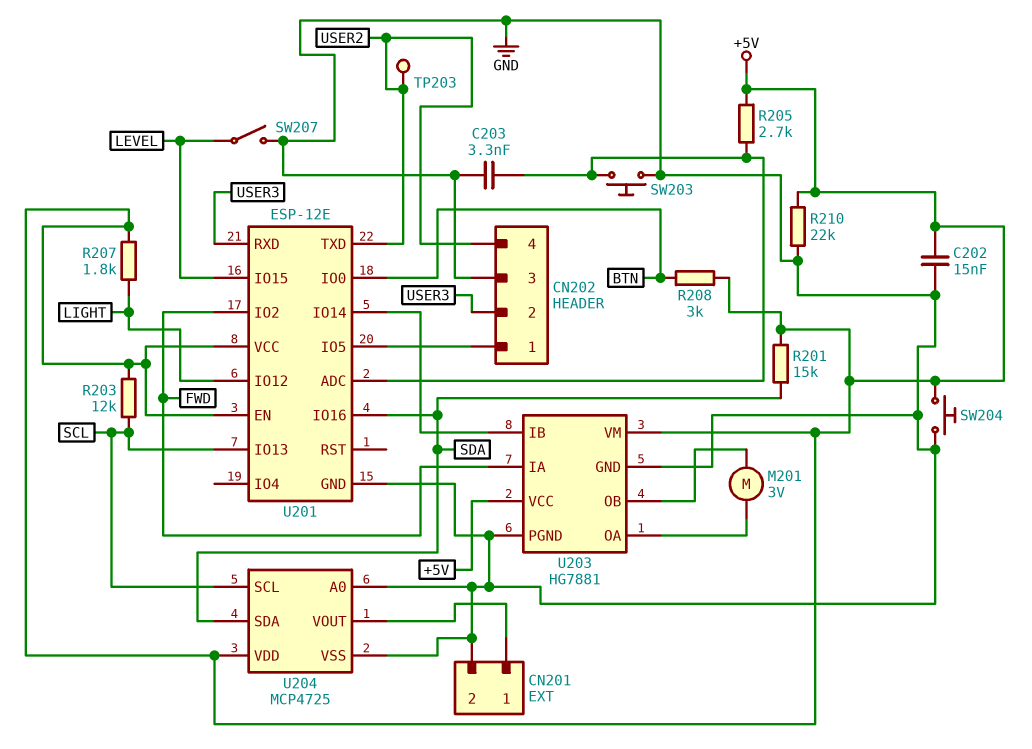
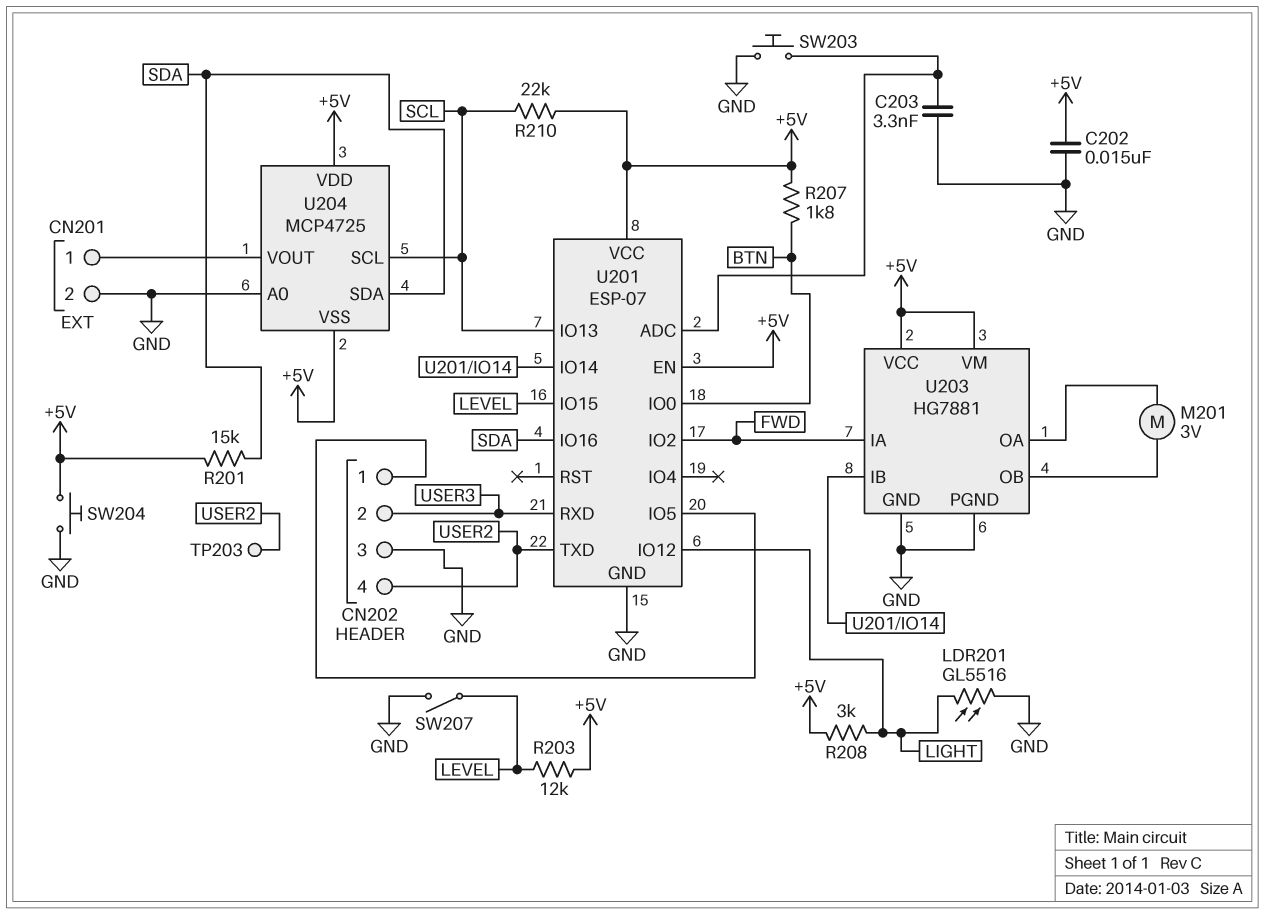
LDR201: none -> GL5516 (GND, LIGHT)
R203: 12k (+5V, SCL) -> 12k (+5V, LEVEL)
R205: 2.7k (+5V, U201/ADC) -> none
R207: 1.8k (+5V, LIGHT) -> 1.8k (+5V, BTN)
R208: 3k (+5V, BTN) -> 3k (+5V, LIGHT)
R210: 22k (+5V, GND) -> 22k (+5V, SCL)
U201: ESP-12E -> ESP-07
U204 pin VSS: GND -> +5V

